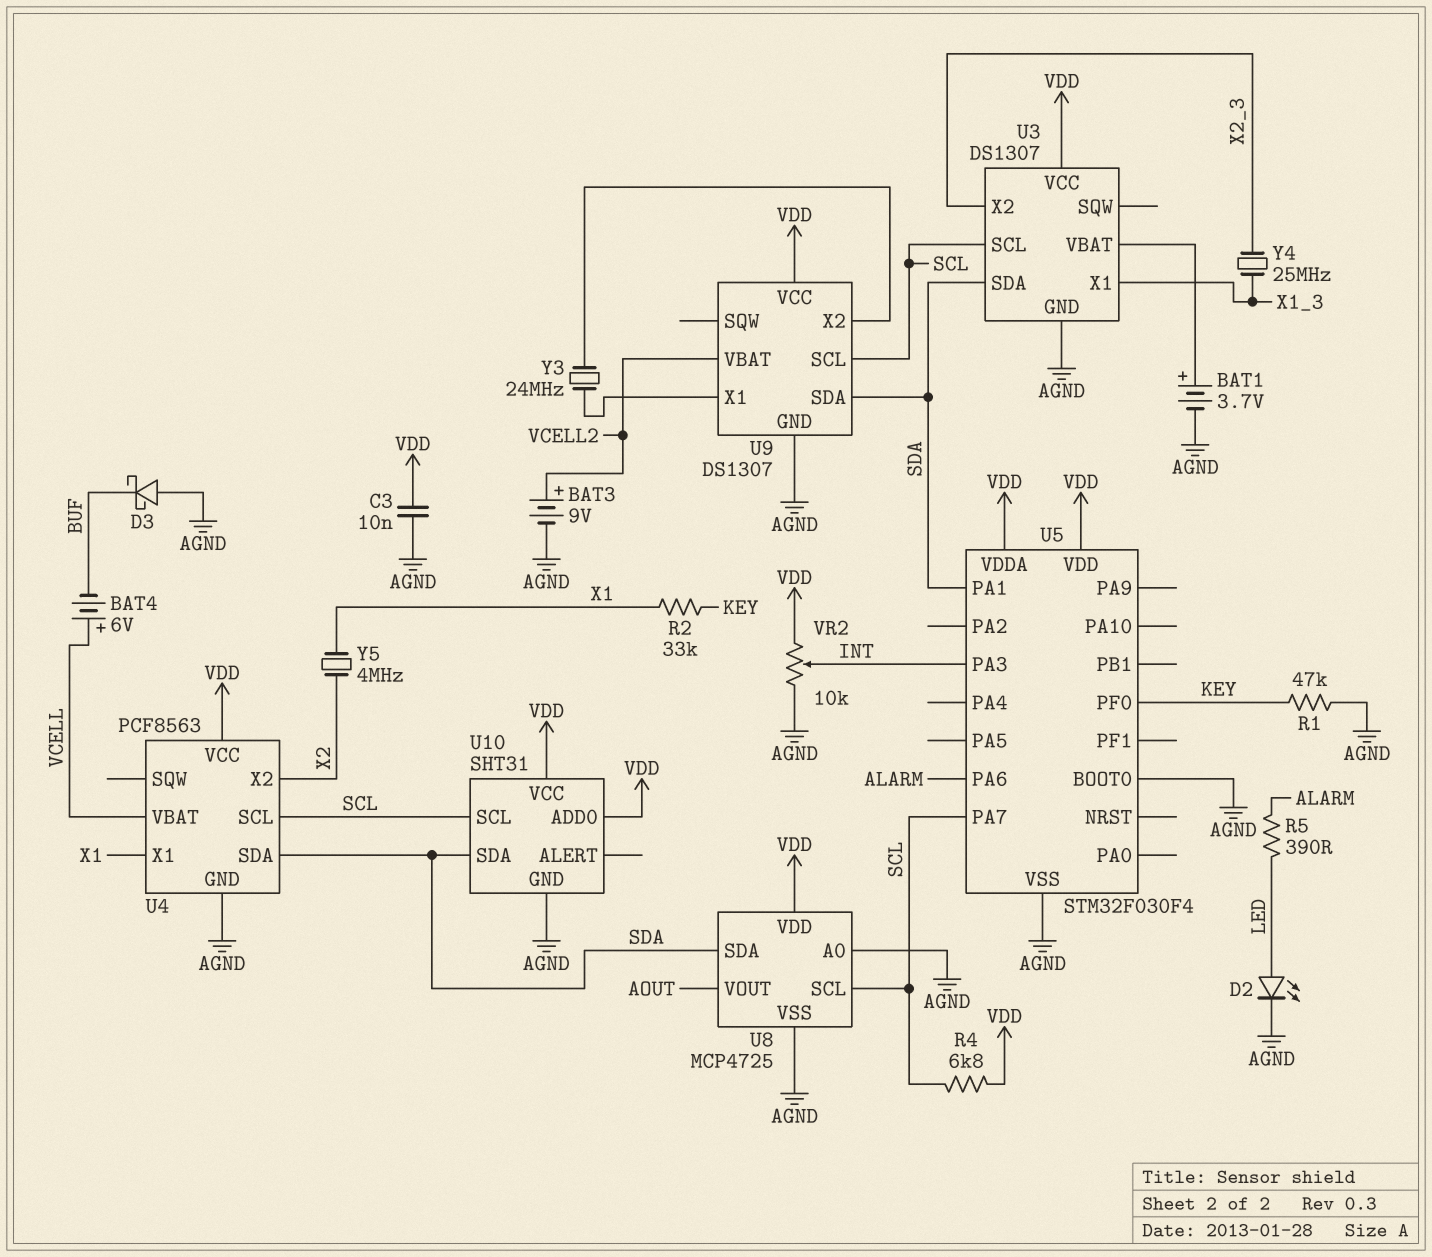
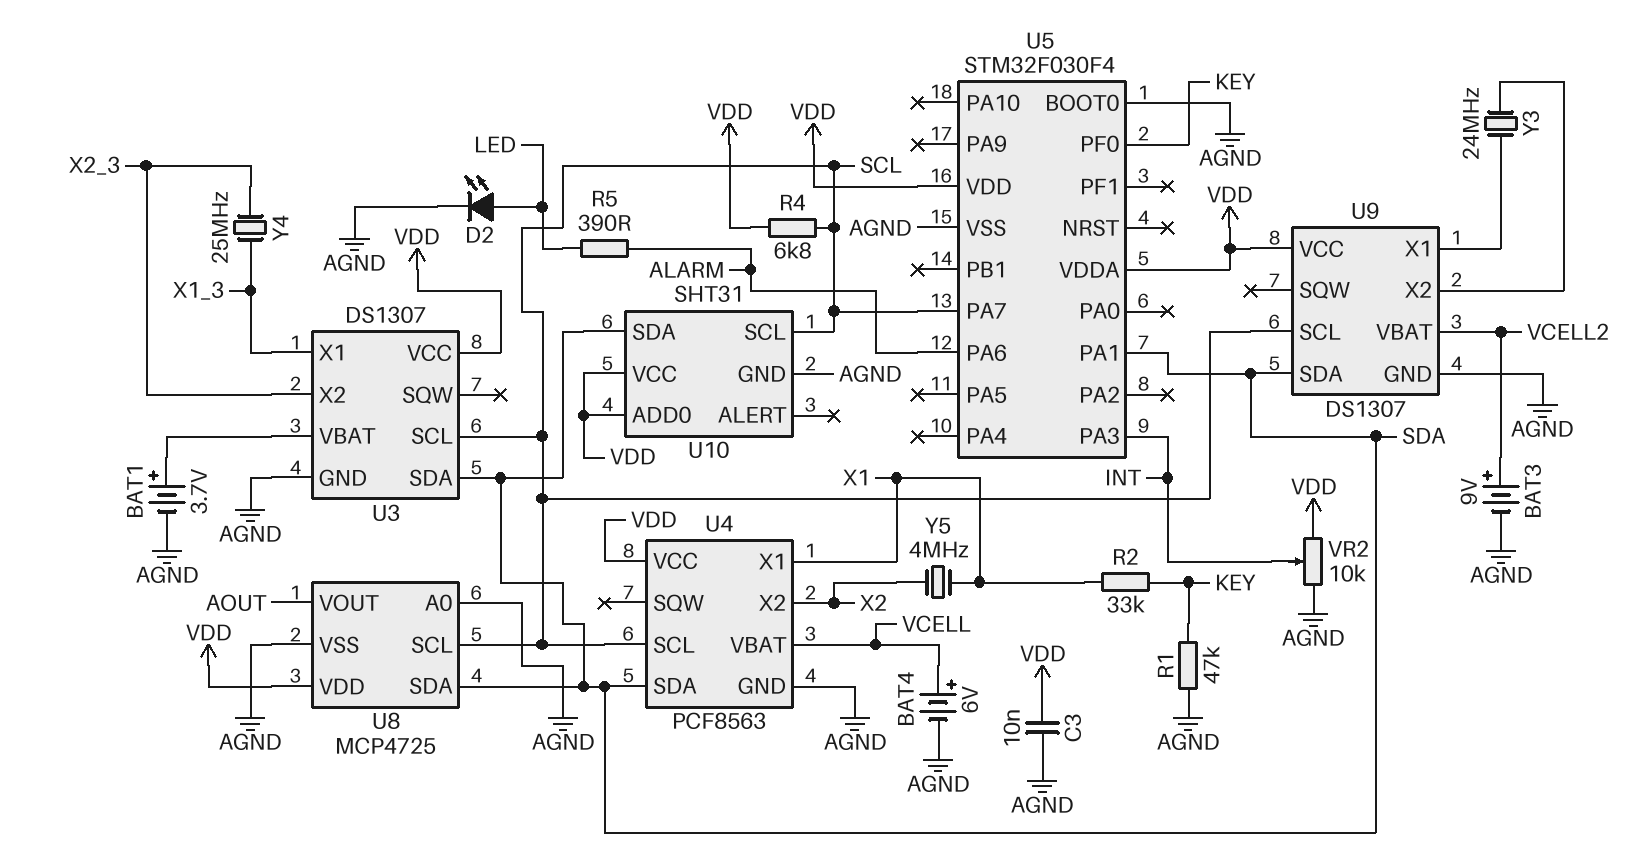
BAT4: 6V (plus VCELL, minus BUF) -> 6V (plus VCELL, minus AGND)
D3: schottky (A AGND, K BUF) -> none

